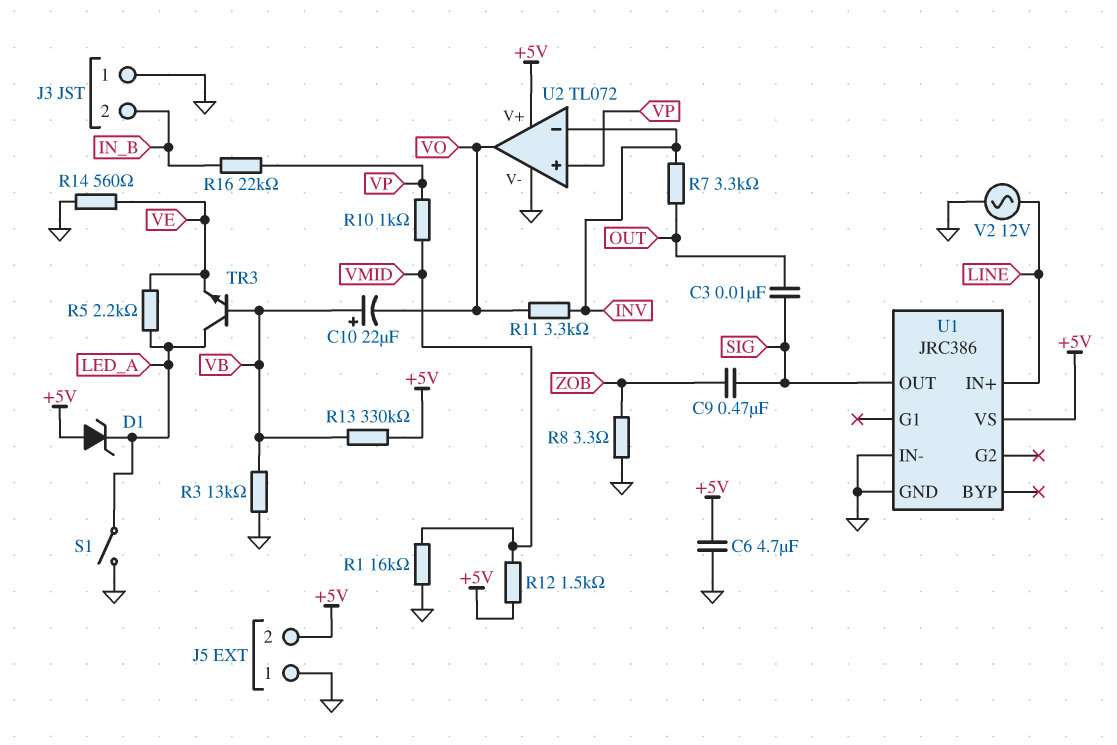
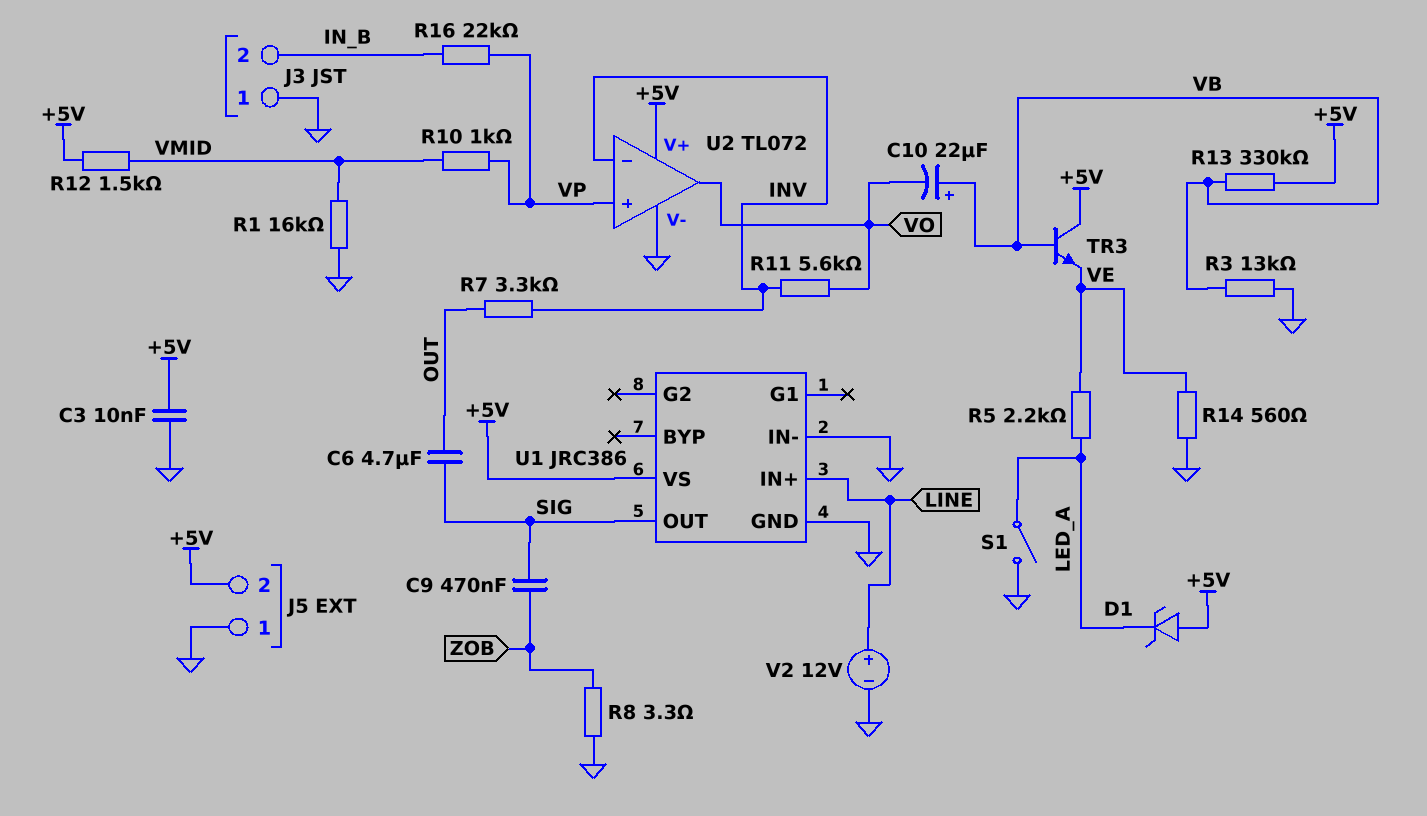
C3: 10nF (OUT, SIG) -> 10nF (+5V, GND)
C6: 4.7uF (+5V, GND) -> 4.7uF (OUT, SIG)
R11: 3.3k (INV, VO) -> 5.6k (INV, VO)
TR3: NPN (B VB, C LED_A, E VE) -> NPN (B VB, C +5V, E VE)
V2: AC 12V (GND, LINE) -> 12V (plus LINE, minus GND)

